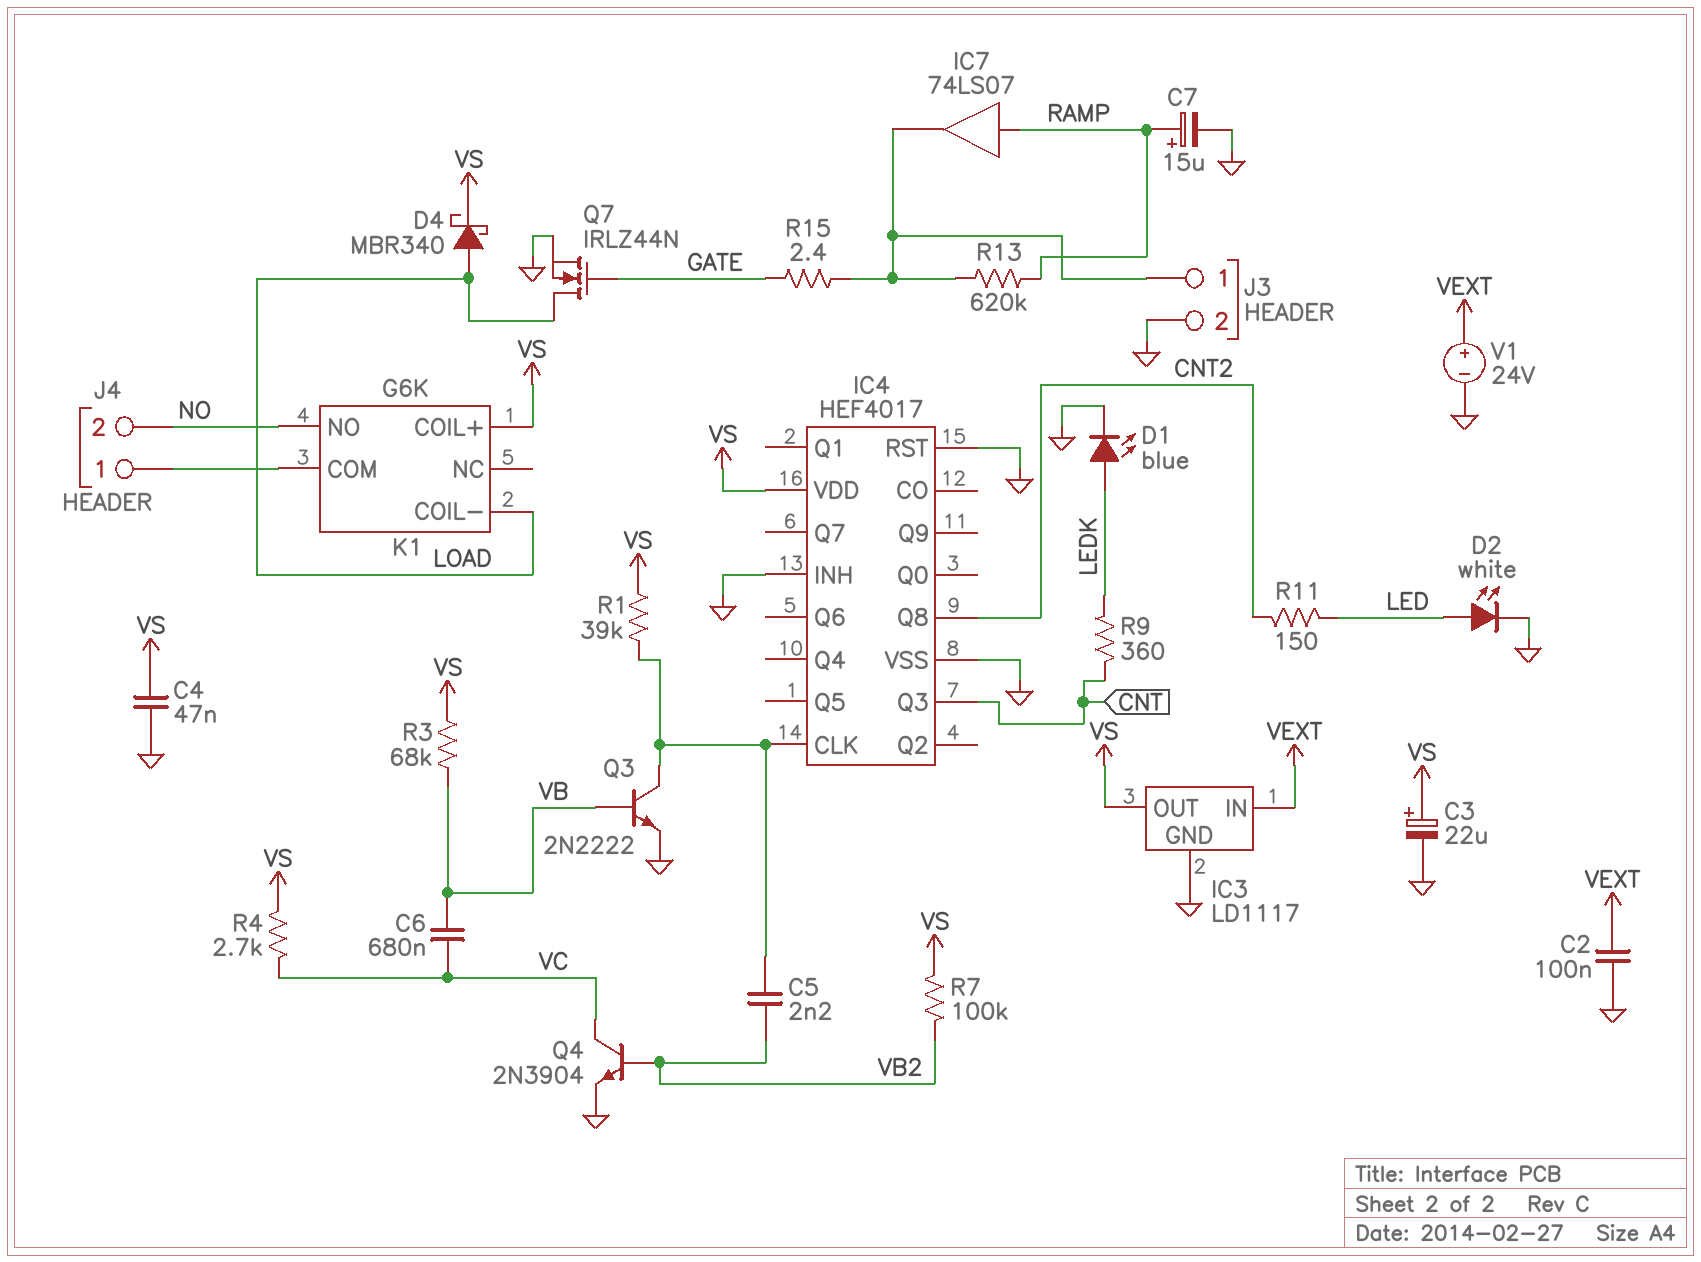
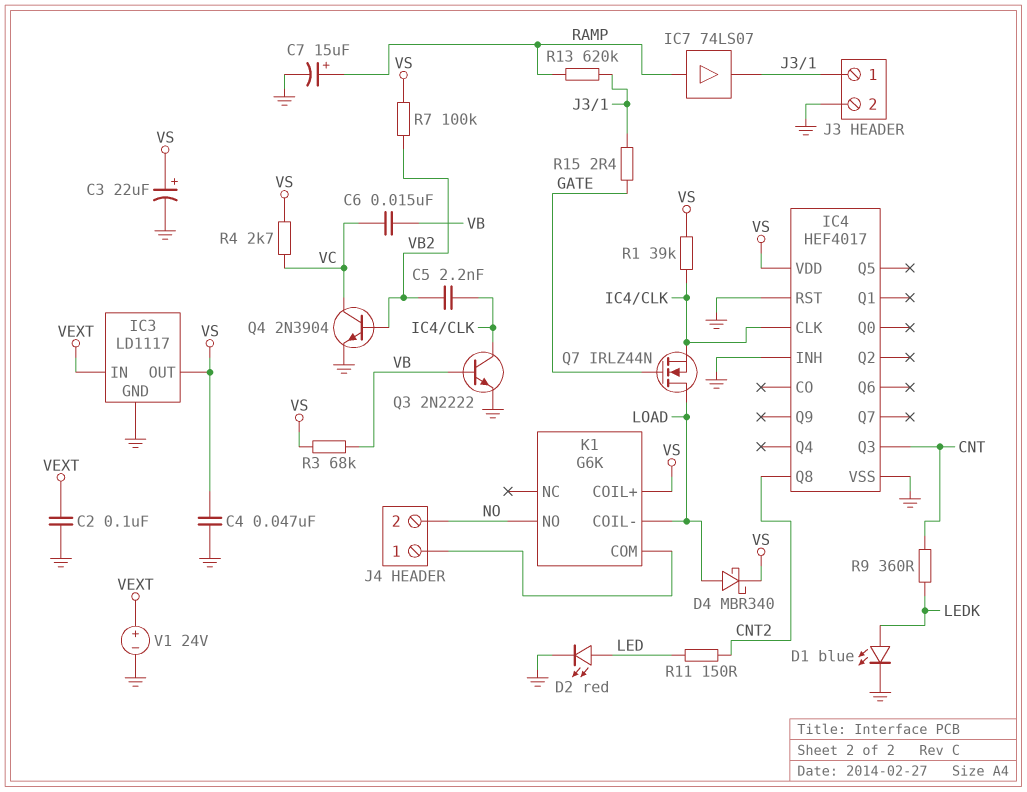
C6: 680nF (VB, VC) -> 15nF (VB, VC)
D2: LED white (A LED, K GND) -> LED red (A LED, K GND)
Q7: NMOS IRLZ44N (G GATE, D LOAD, S GND) -> NMOS IRLZ44N (G GATE, D LOAD, S IC4/CLK)

